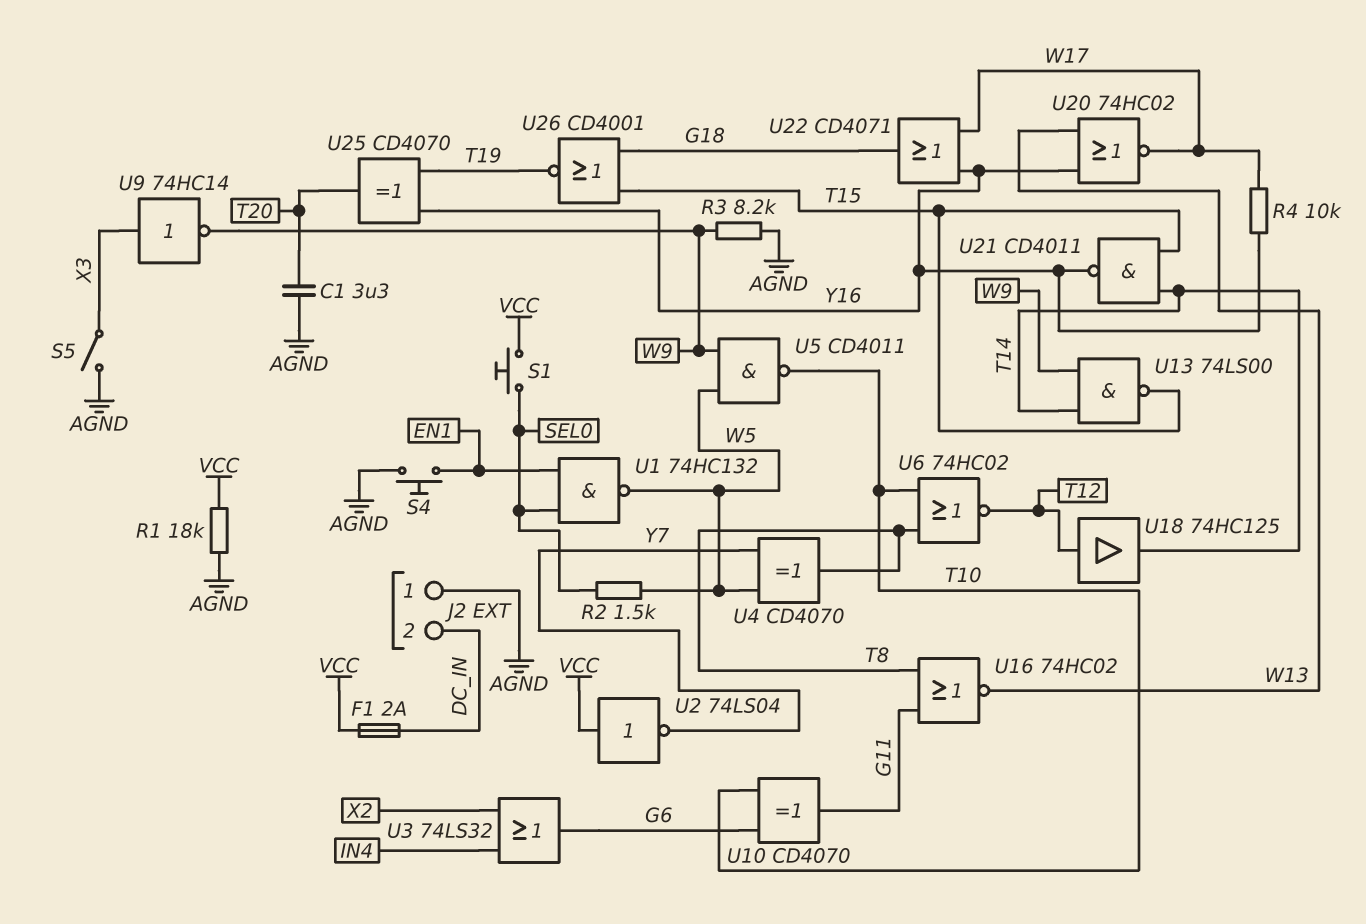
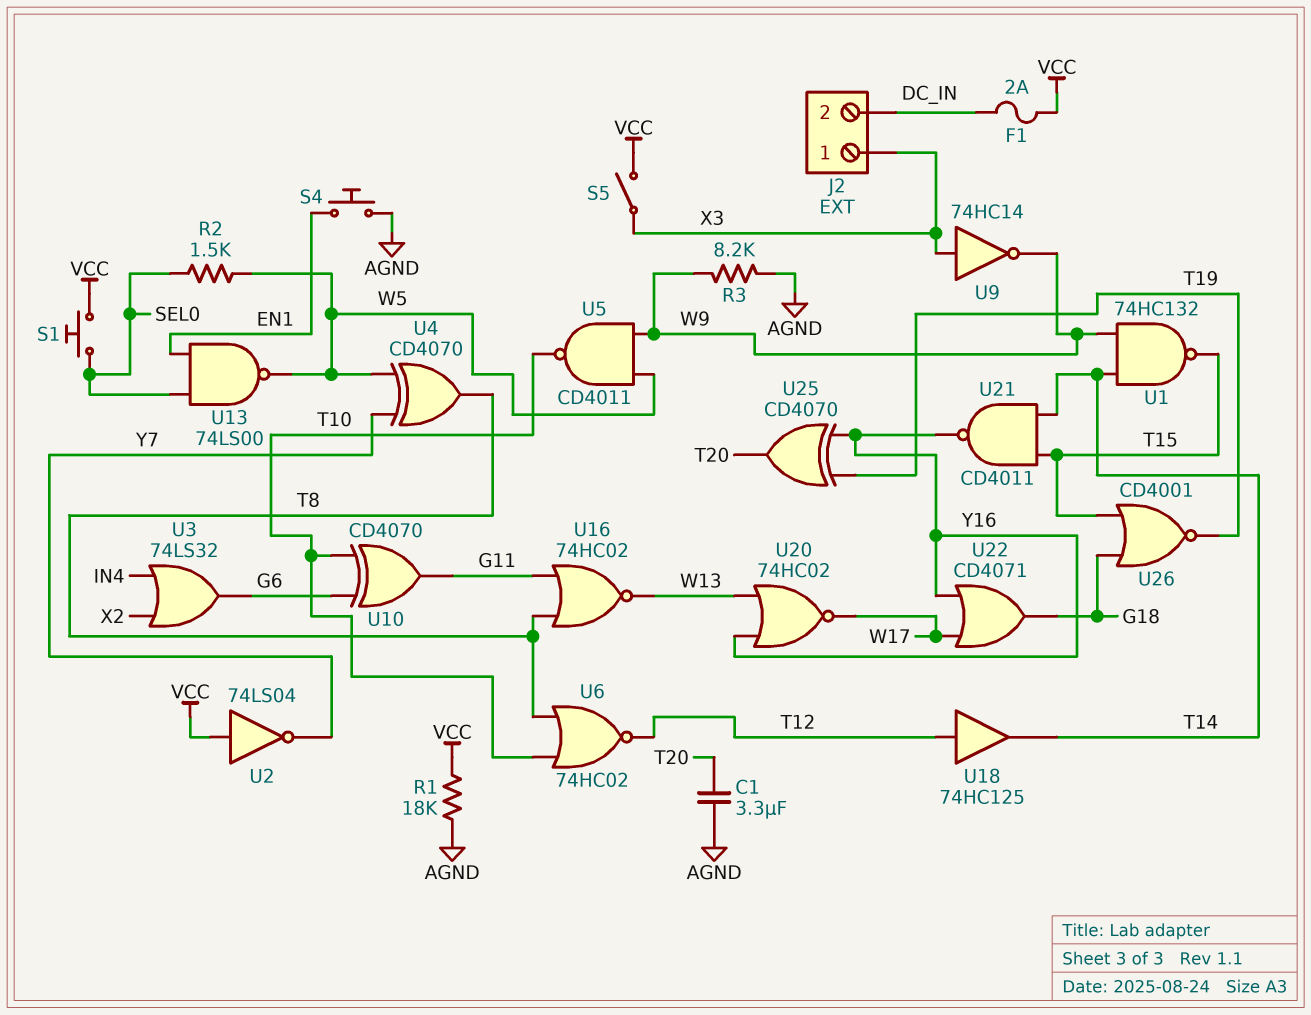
J2 pin 1: AGND -> X3
R4: 10k (W17, Y16) -> none
S5: switch (AGND, X3) -> switch (VCC, X3)
U1: NAND 74HC132 (in EN1, in SEL0, out W5) -> NAND 74HC132 (in T14, in W9, out T15)
U13: NAND 74LS00 (in T14, in W9, out T15) -> NAND 74LS00 (in EN1, in SEL0, out W5)

